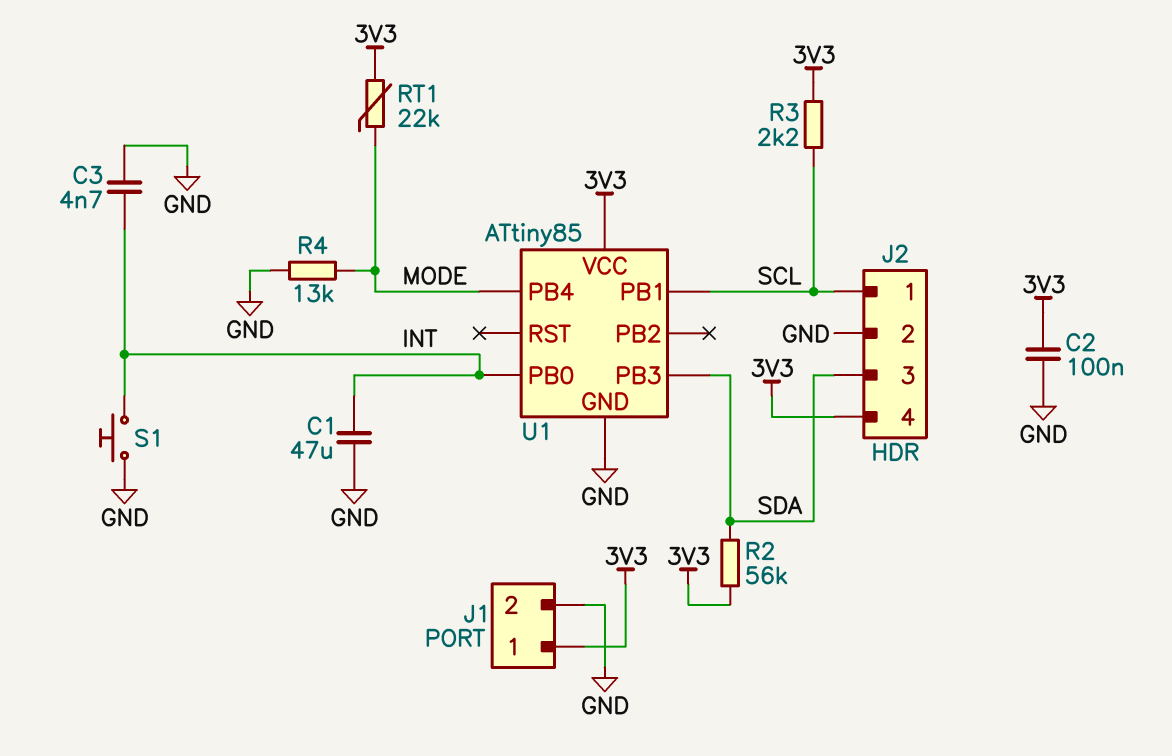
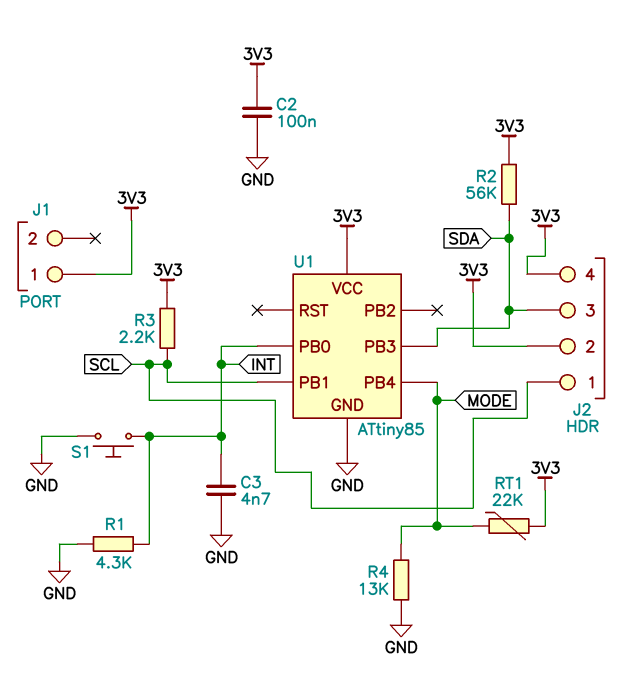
C1: 47uF (GND, INT) -> none
J1 pin 2: GND -> none
J2 pin 2: GND -> 3V3
R1: none -> 4.3k (GND, INT)

